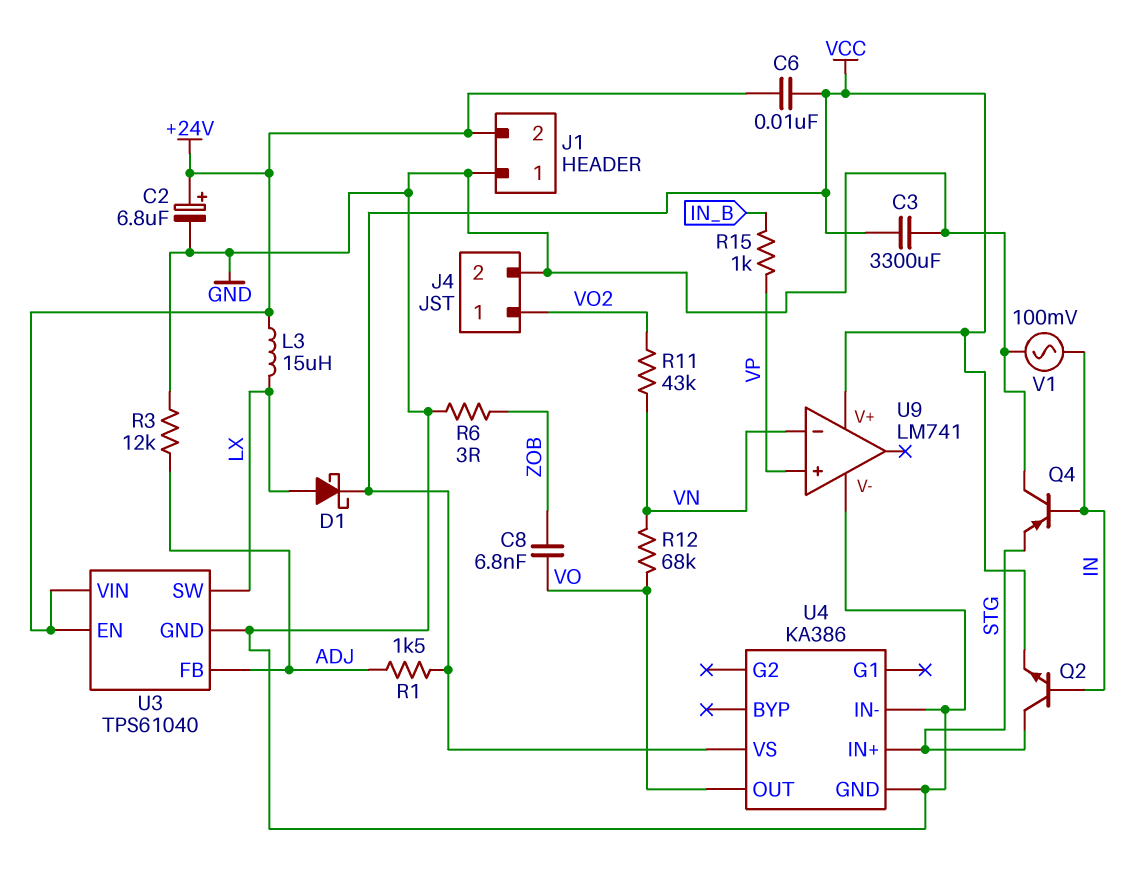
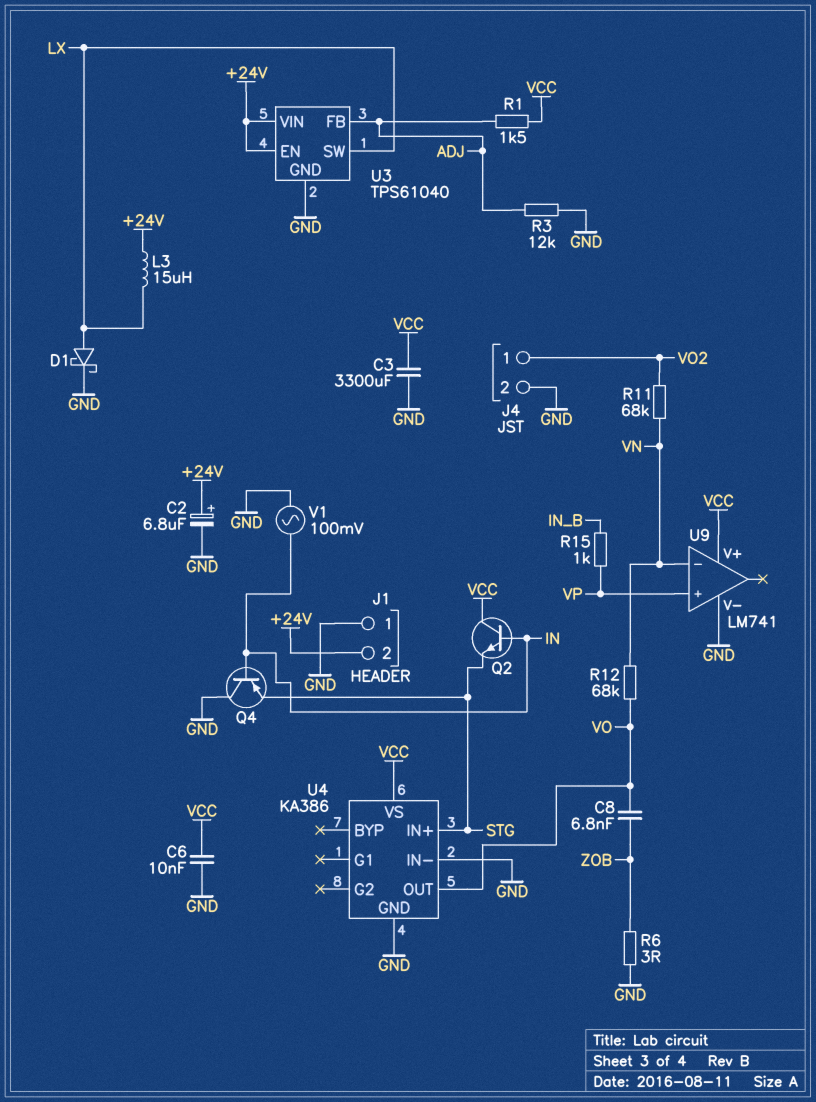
C6: 10nF (+24V, VCC) -> 10nF (GND, VCC)
D1: schottky (A LX, K VCC) -> schottky (A LX, K GND)
Q2: NPN (B IN, C STG, E VCC) -> NPN (B IN, C VCC, E STG)
R11: 43k (VN, VO2) -> 68k (VN, VO2)

